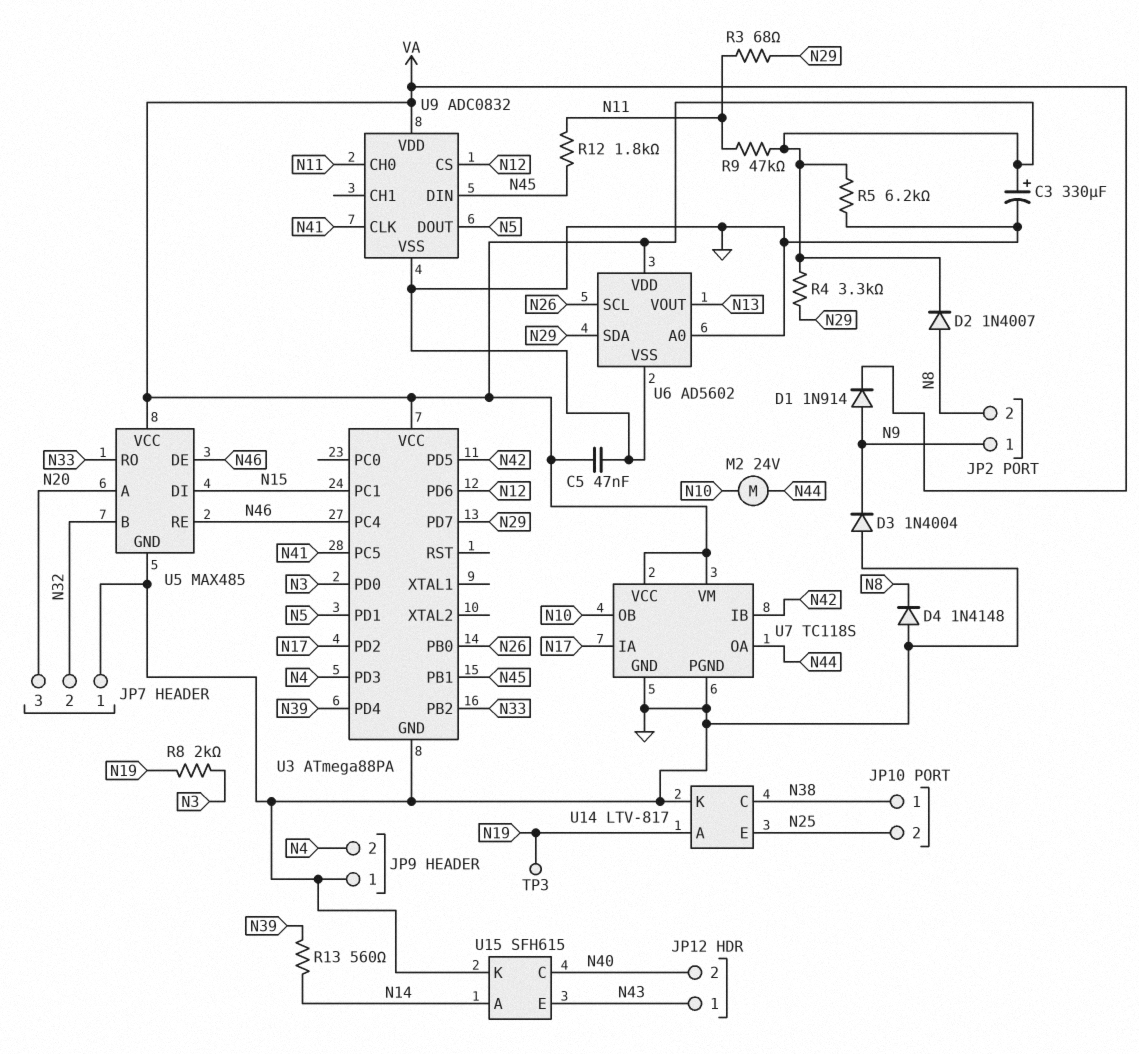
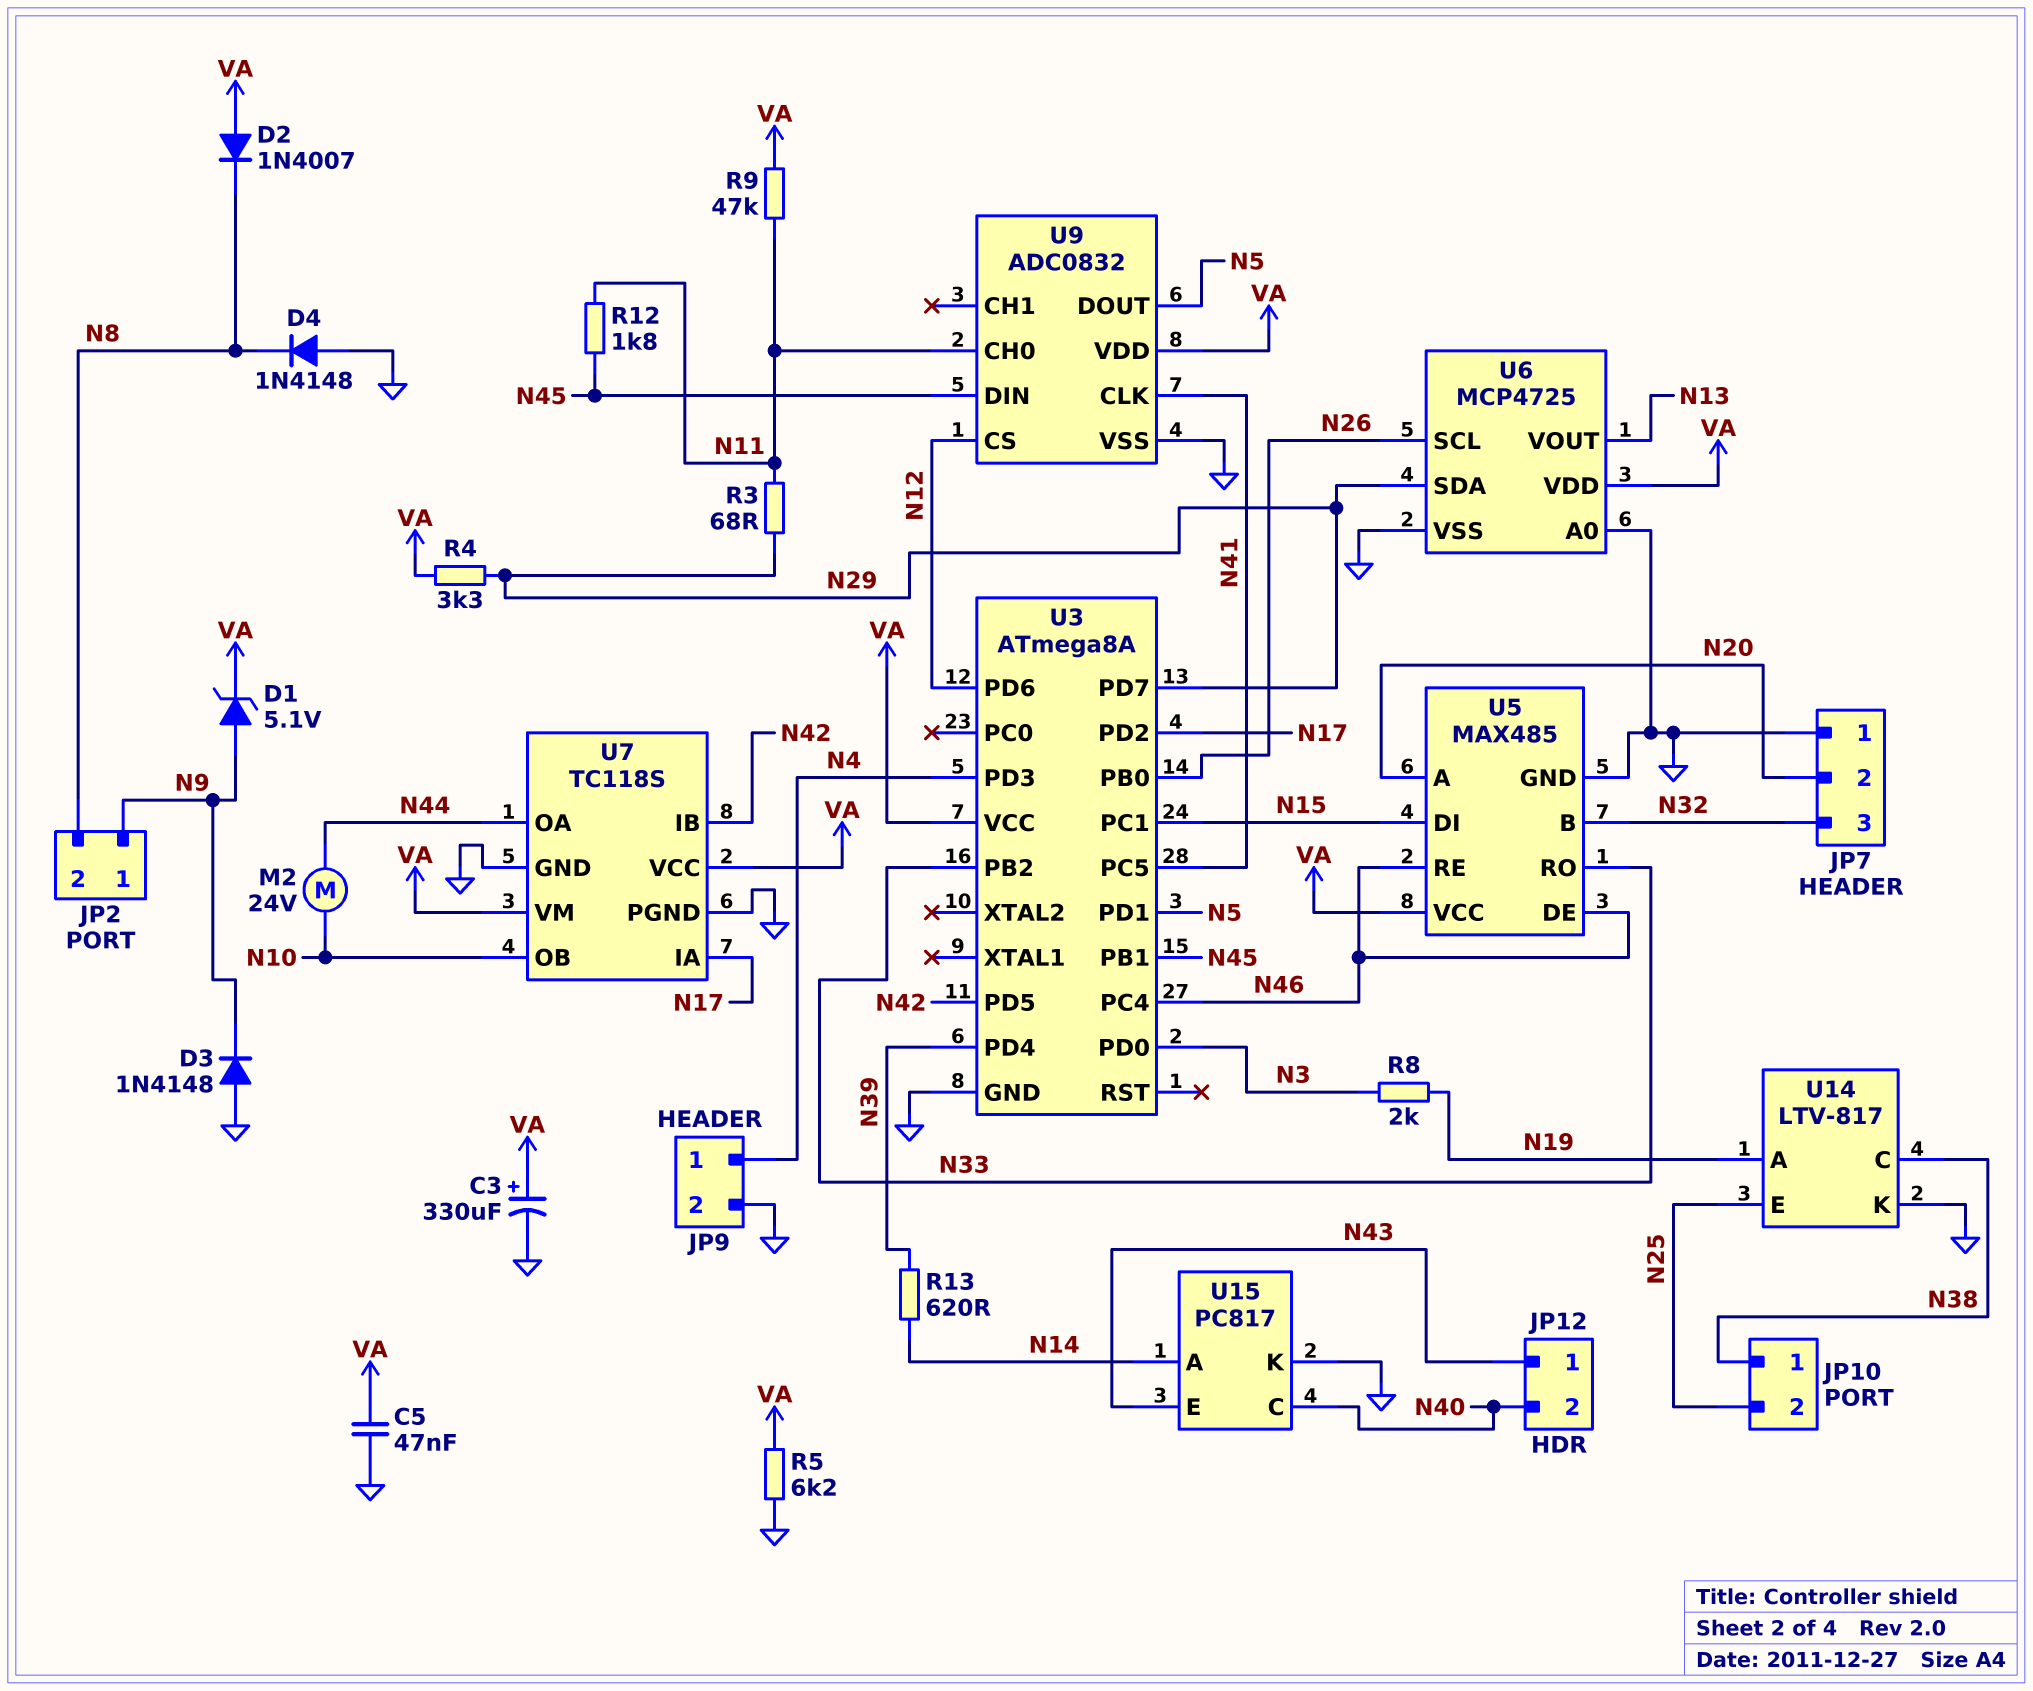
D1: diode 1N914 (A N9, K VA) -> zener 5.1V (A N9, K VA)
D2: diode 1N4007 (A N8, K VA) -> diode 1N4007 (A VA, K N8)
D3: diode 1N4004 (A GND, K N9) -> diode 1N4148 (A GND, K N9)
JP7 pin 2: N32 -> N20
JP7 pin 3: N20 -> N32
JP9 pin 1: GND -> N4
JP9 pin 2: N4 -> GND
R13: 560 (N14, N39) -> 620 (N14, N39)
TP3: test point (N19) -> none
U3: ATmega88PA -> ATmega8A
U6: AD5602 -> MCP4725
U15: SFH615 -> PC817

